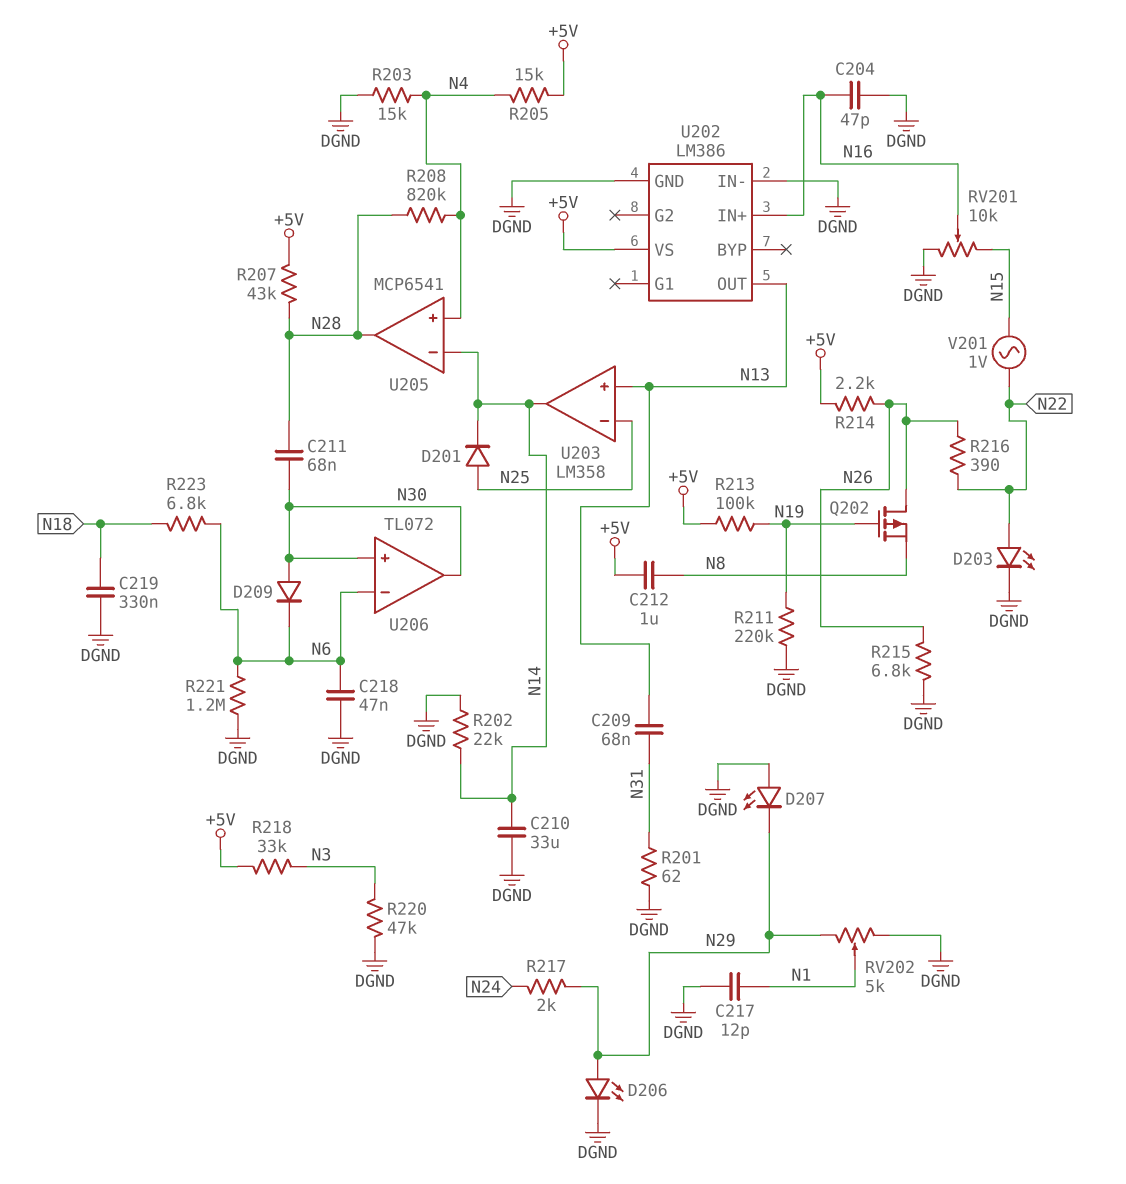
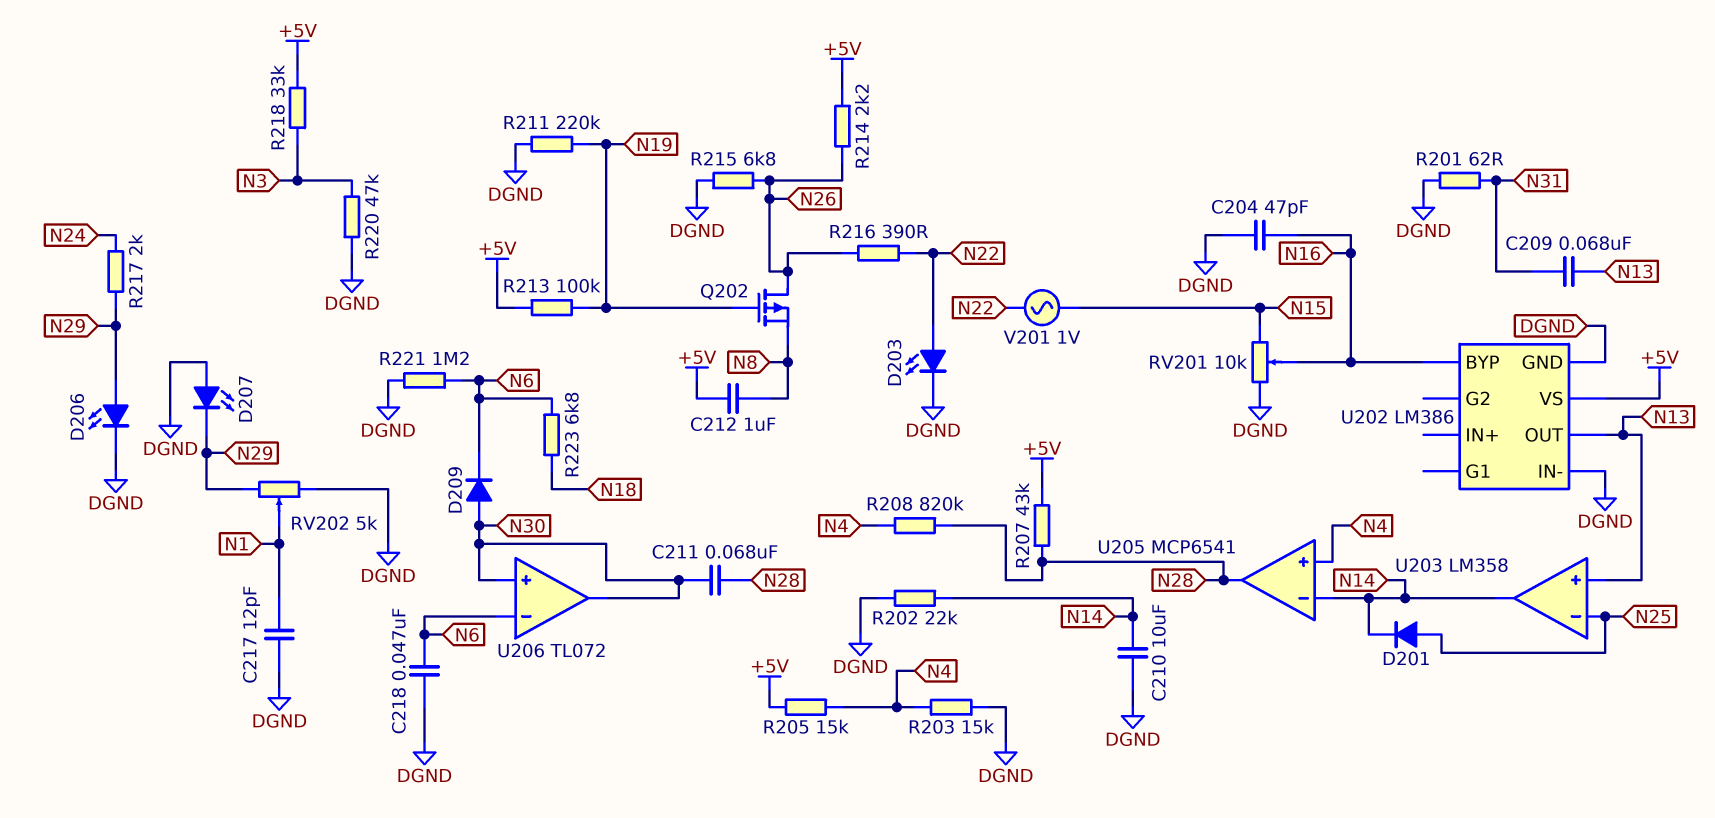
C210: 33uF (DGND, N14) -> 10uF (DGND, N14)
C219: 330nF (DGND, N18) -> none
U202 pin BYP: none -> N16
U202 pin IN+: N16 -> none

